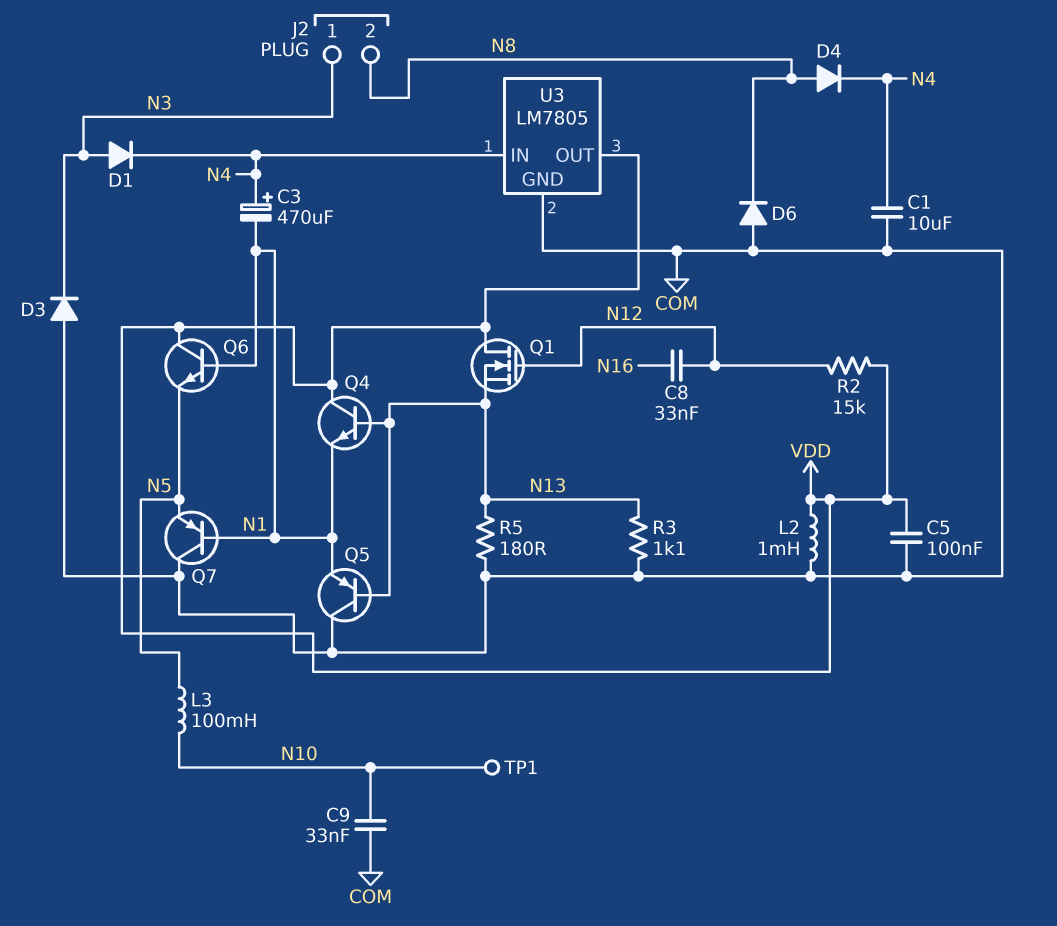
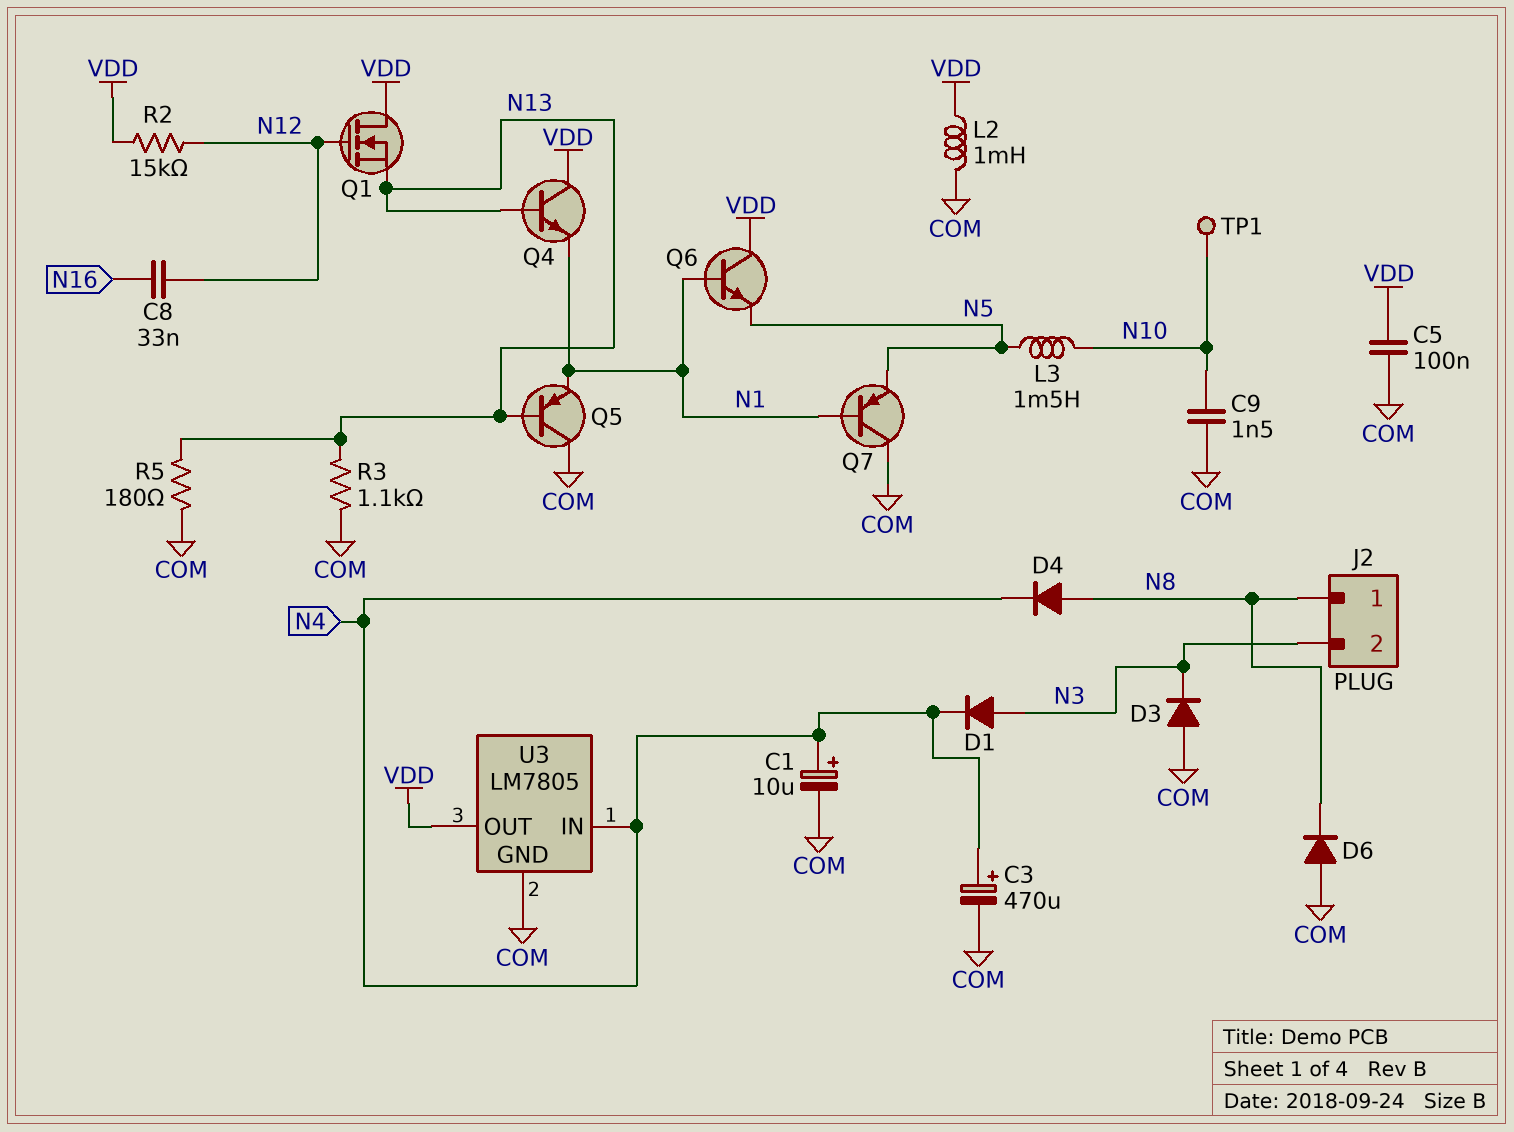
C1: 10uF (COM, N4) -> 10uF (plus N4, minus COM)
C3: 470uF (plus N4, minus N1) -> 470uF (plus N4, minus COM)
C9: 33nF (COM, N10) -> 1.5nF (COM, N10)
J2 pin 1: N3 -> N8
J2 pin 2: N8 -> N3
L3: 100mH (N5, N10) -> 1.5mH (N5, N10)

